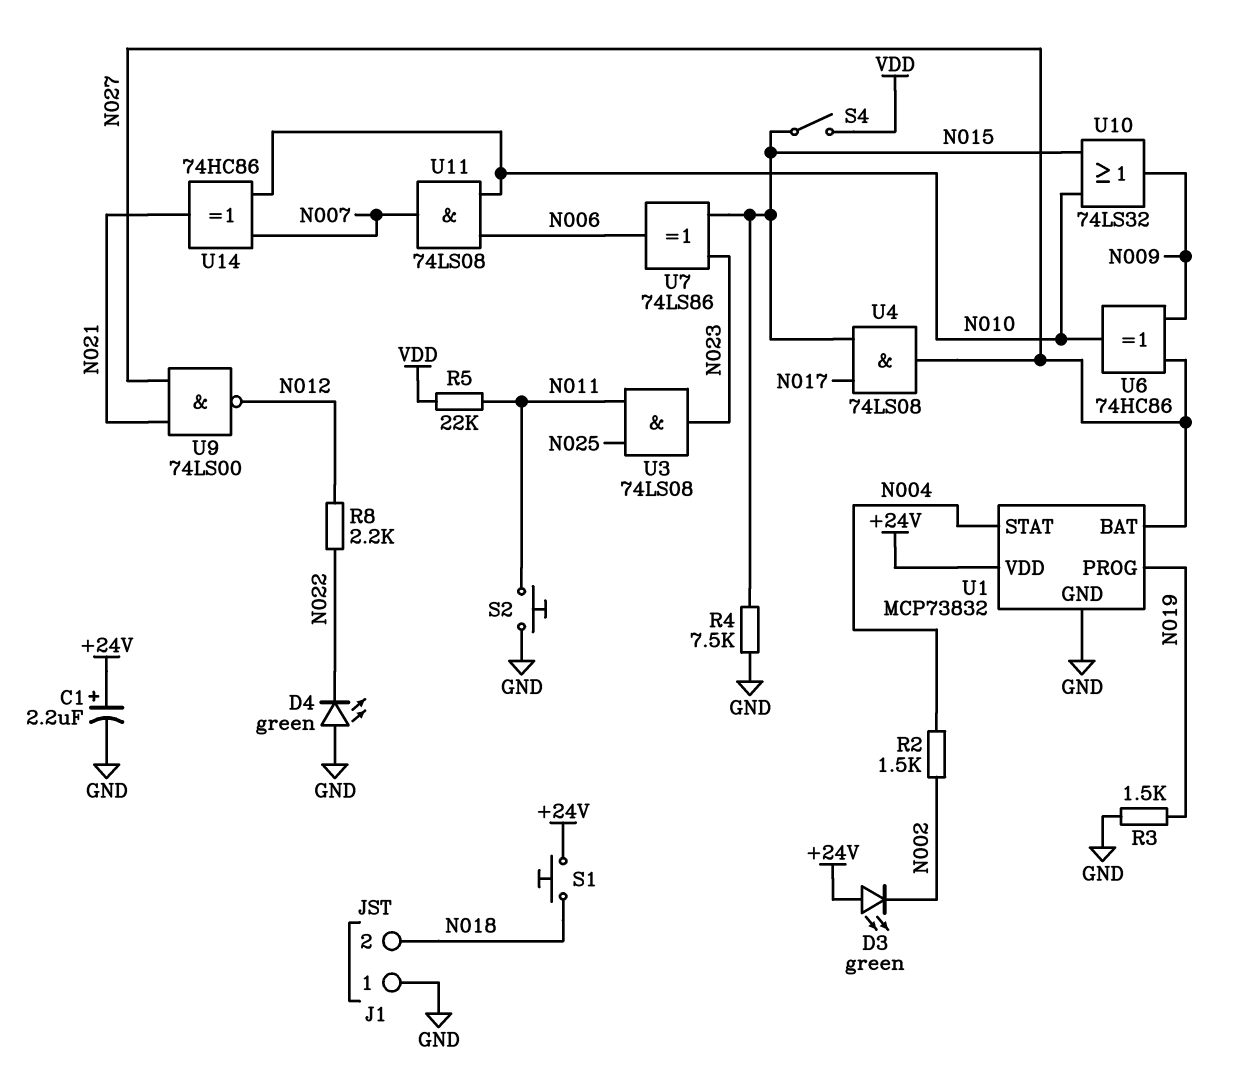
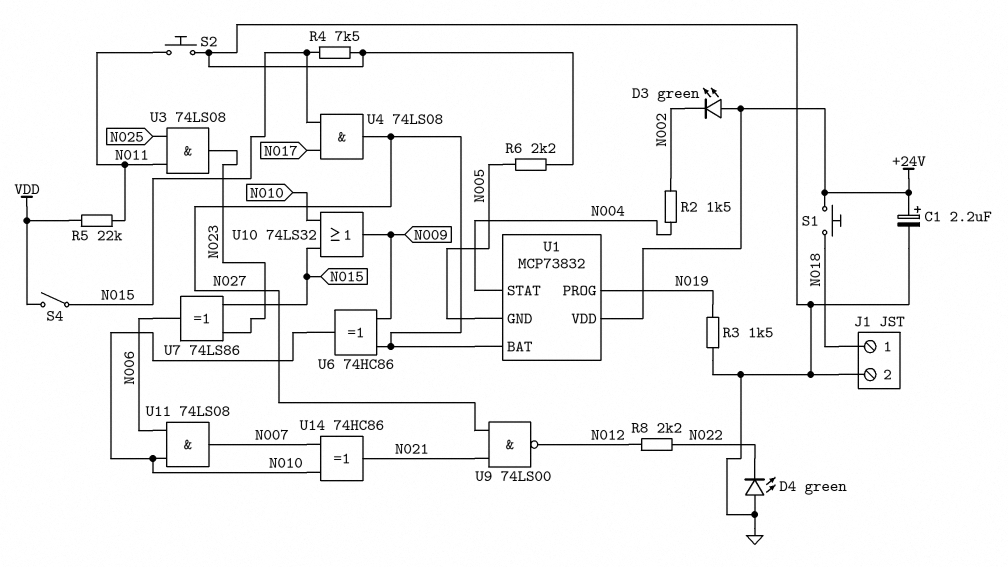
J1 pin 1: GND -> N018
J1 pin 2: N018 -> GND
R6: none -> 2.2k (GND, N005)
U1 pin GND: GND -> N005

